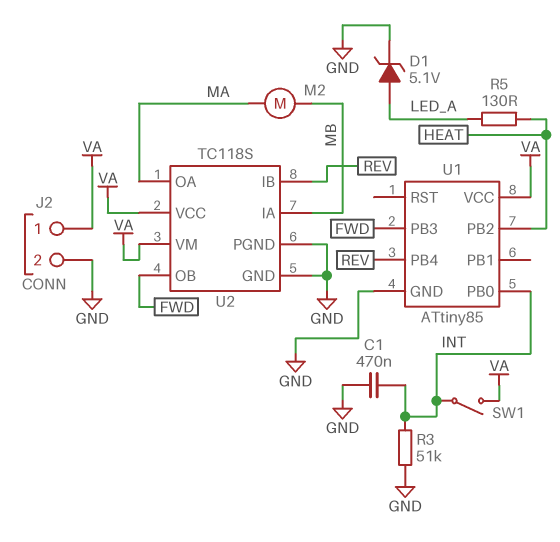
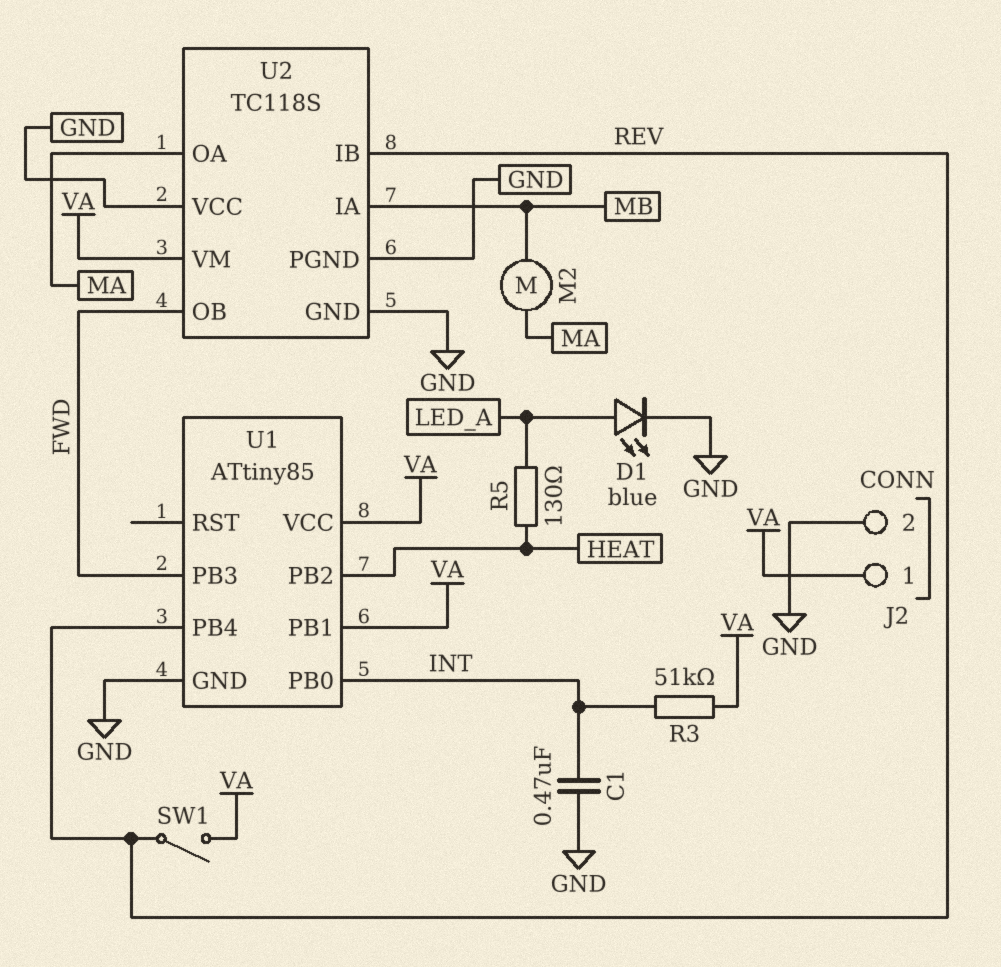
D1: zener 5.1V (A LED_A, K GND) -> LED blue (A LED_A, K GND)
R3: 51k (GND, INT) -> 51k (INT, VA)
SW1: switch (INT, VA) -> switch (REV, VA)
U1 pin PB1: none -> VA
U2 pin VCC: VA -> GND

